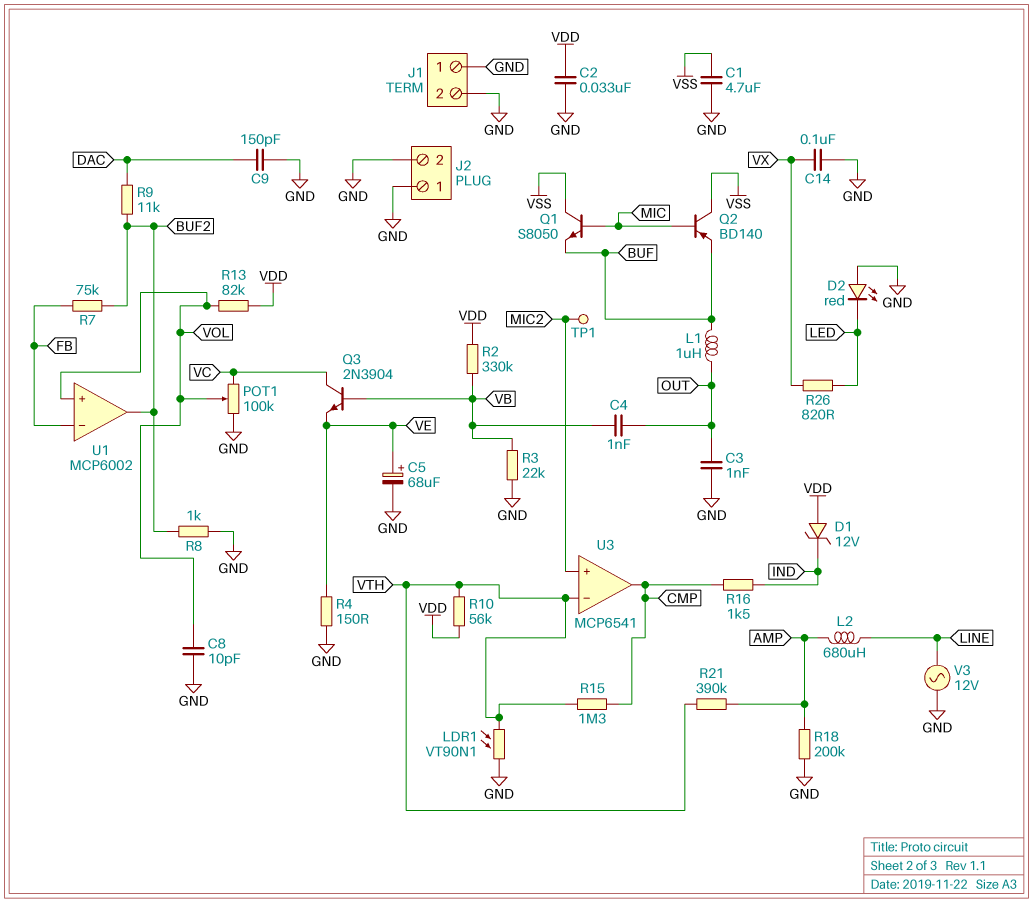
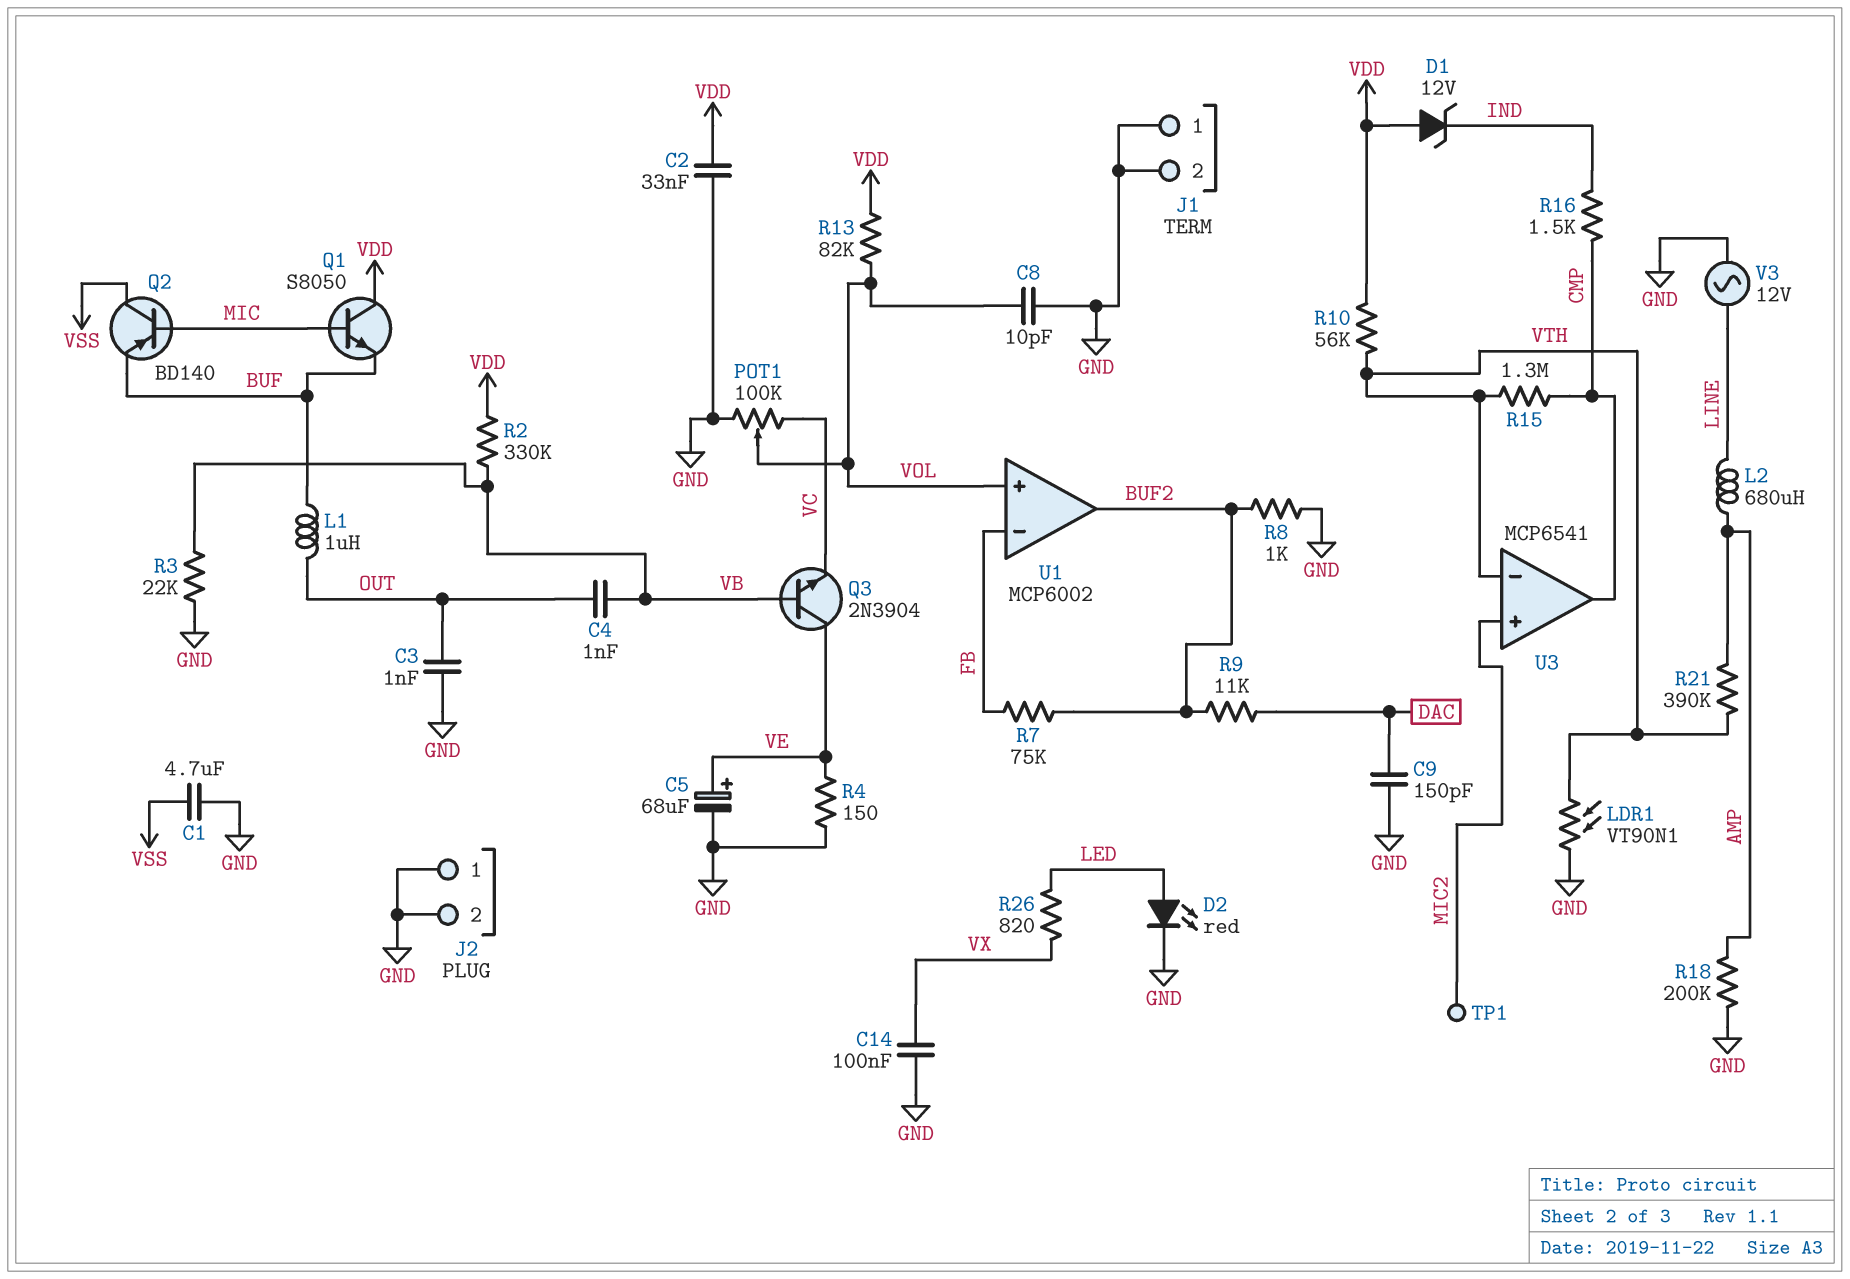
D2: LED red (A GND, K LED) -> LED red (A LED, K GND)
Q1: NPN S8050 (B MIC, C VSS, E BUF) -> NPN S8050 (B MIC, C VDD, E BUF)
Q3: NPN 2N3904 (B VB, C VC, E VE) -> NPN 2N3904 (B VB, C VE, E VC)

